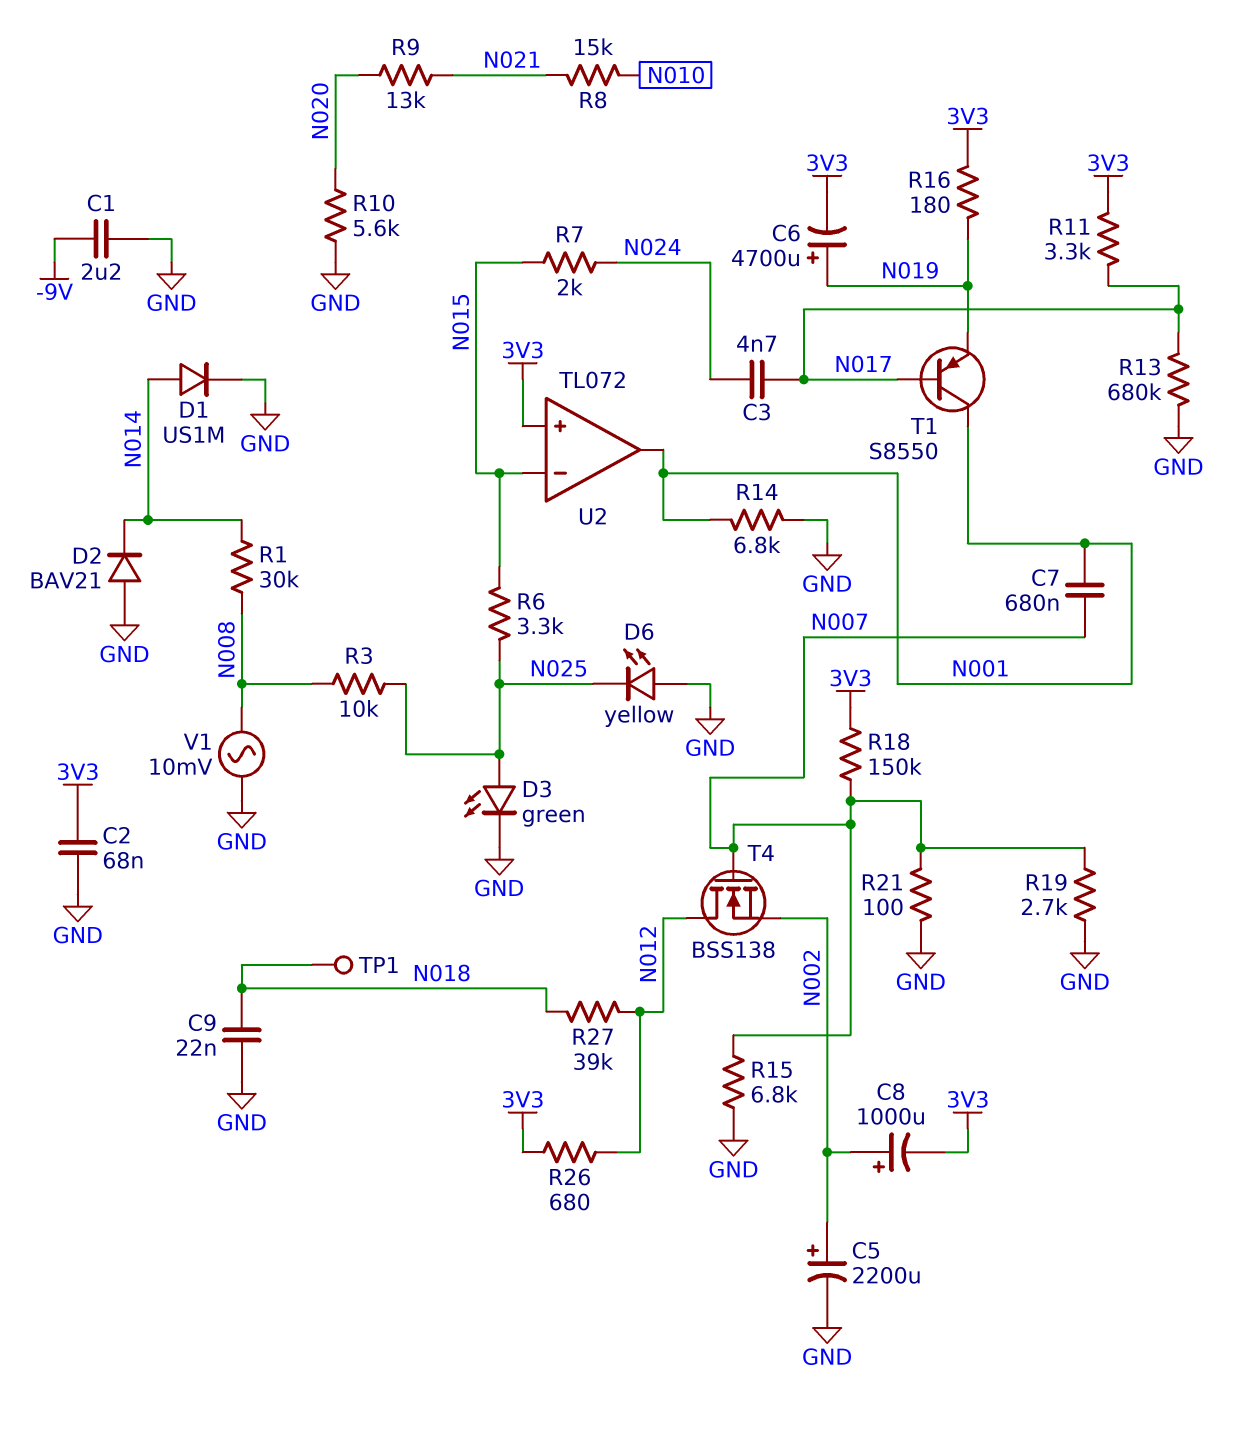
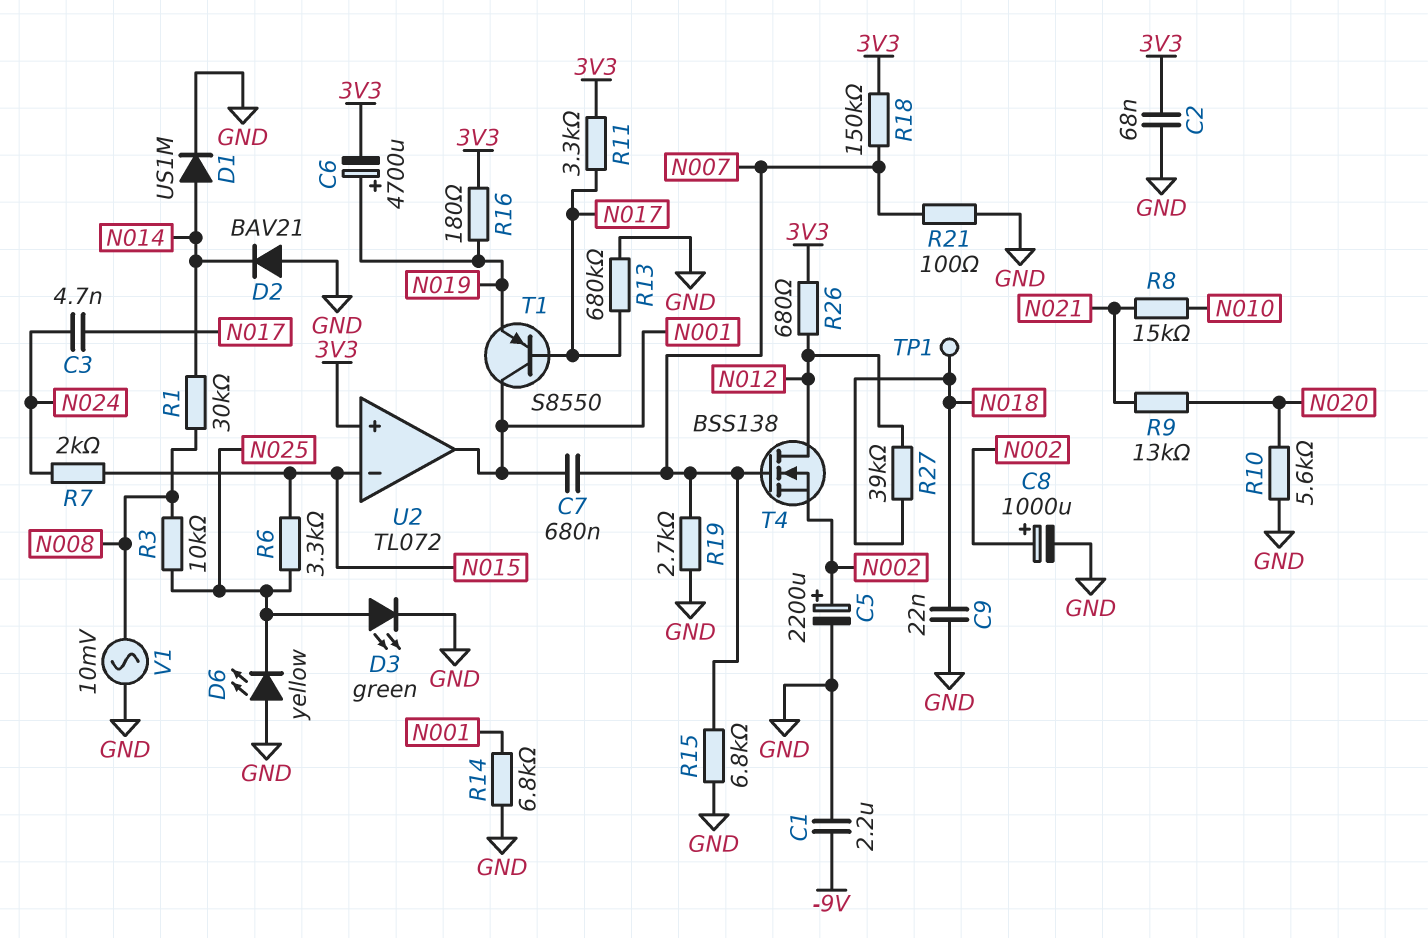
C8: 1000uF (plus N002, minus 3V3) -> 1000uF (plus N002, minus GND)

